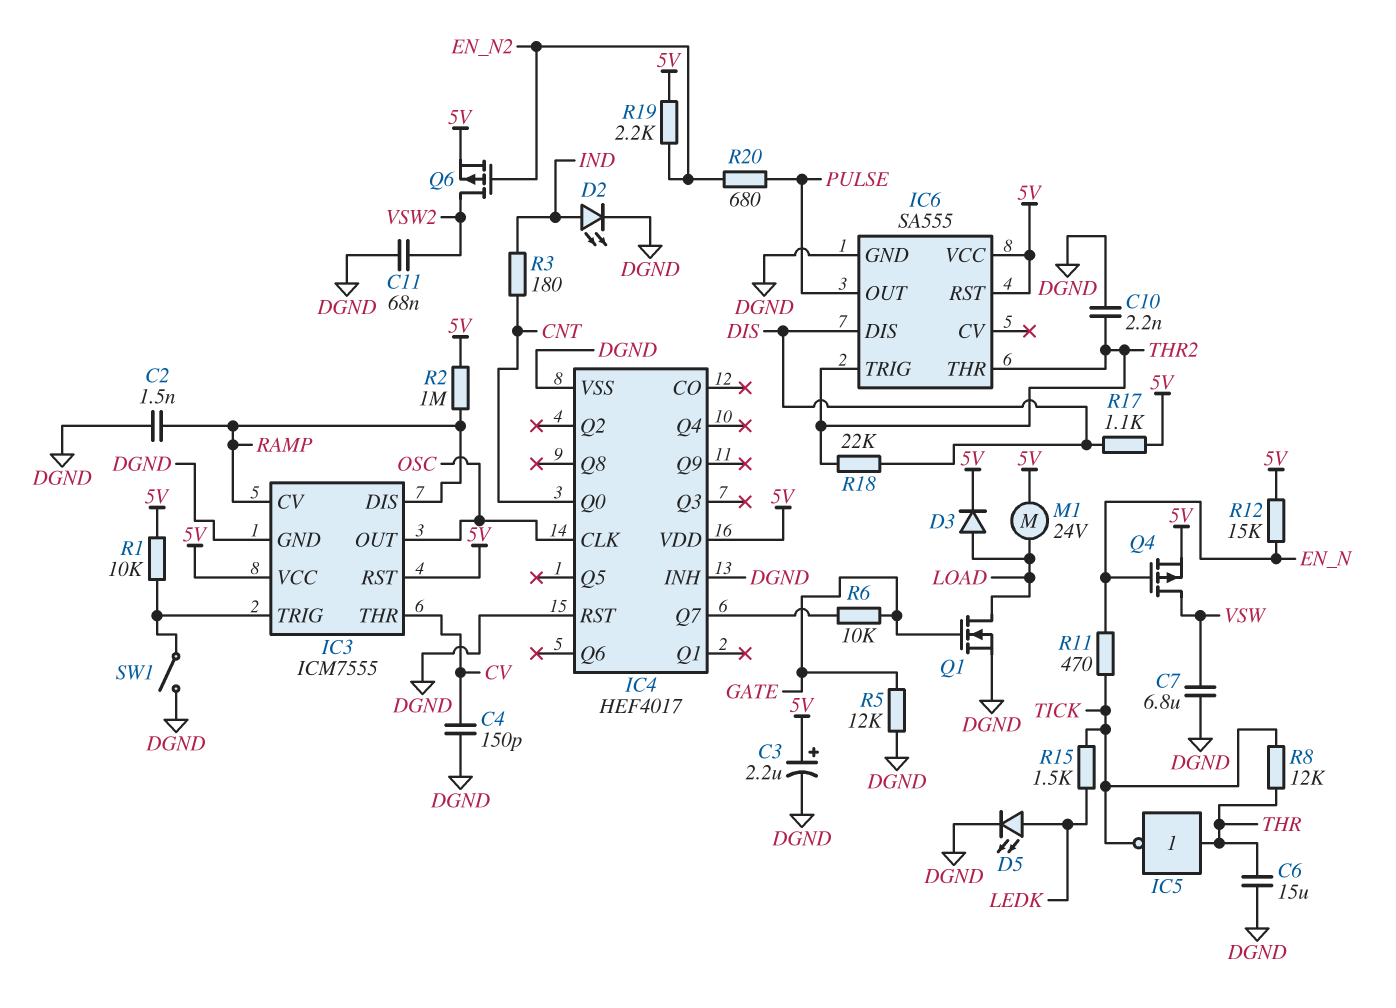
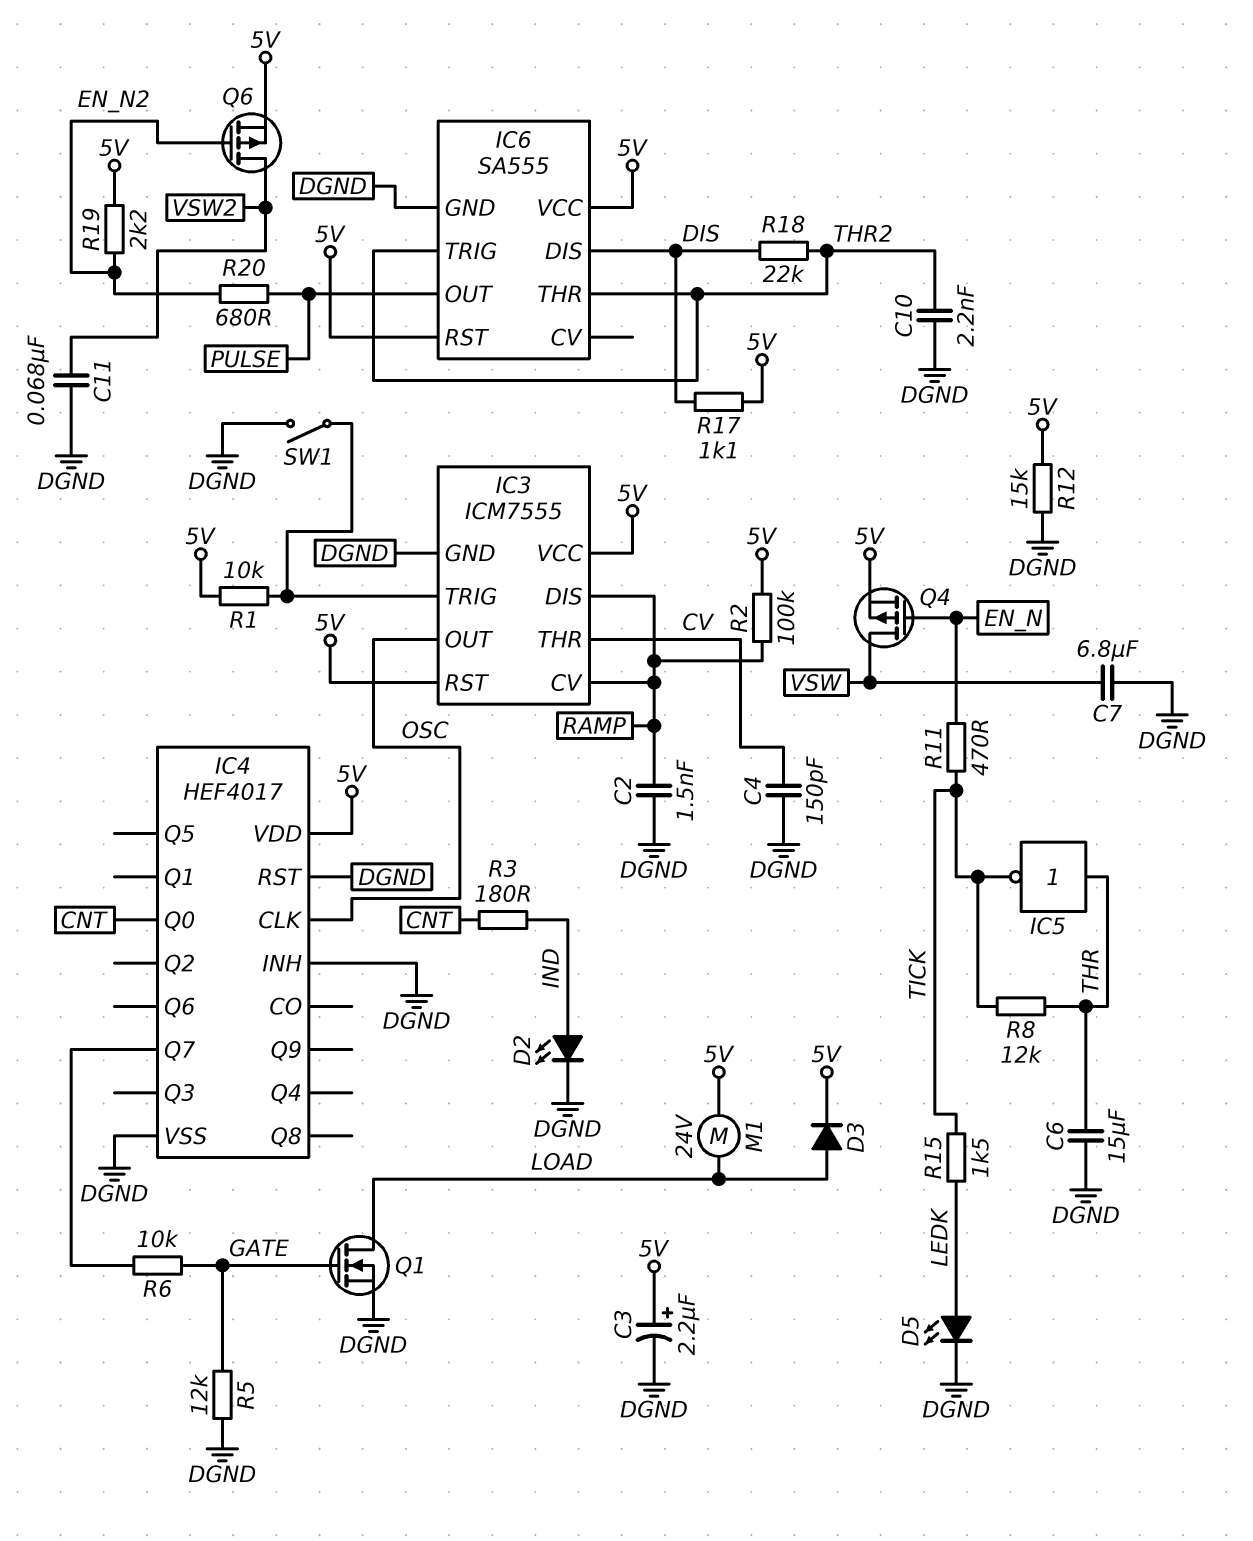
R2: 1M (5V, RAMP) -> 100k (5V, RAMP)
R12: 15k (5V, EN_N) -> 15k (5V, DGND)

